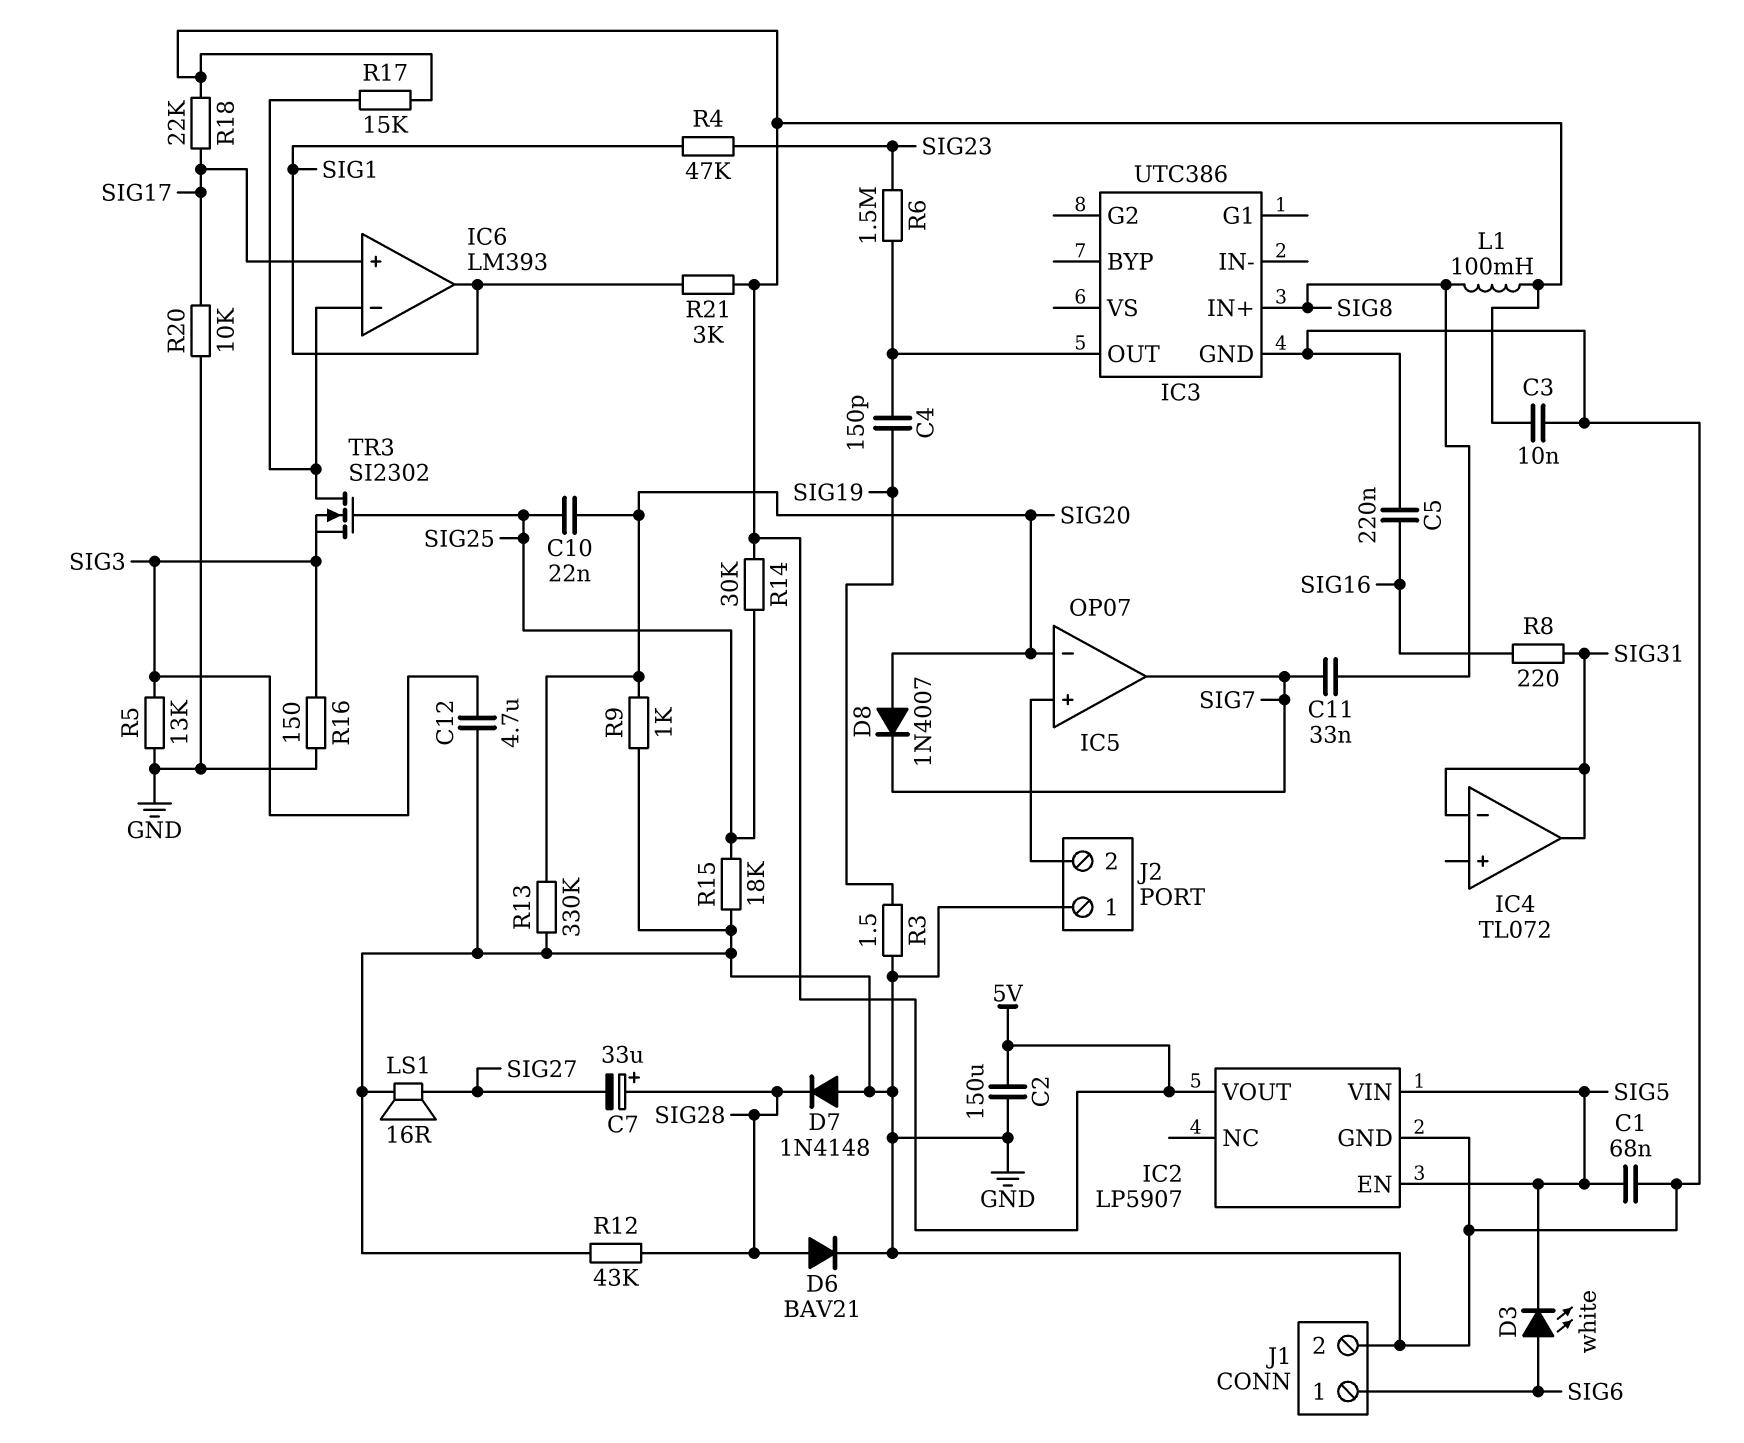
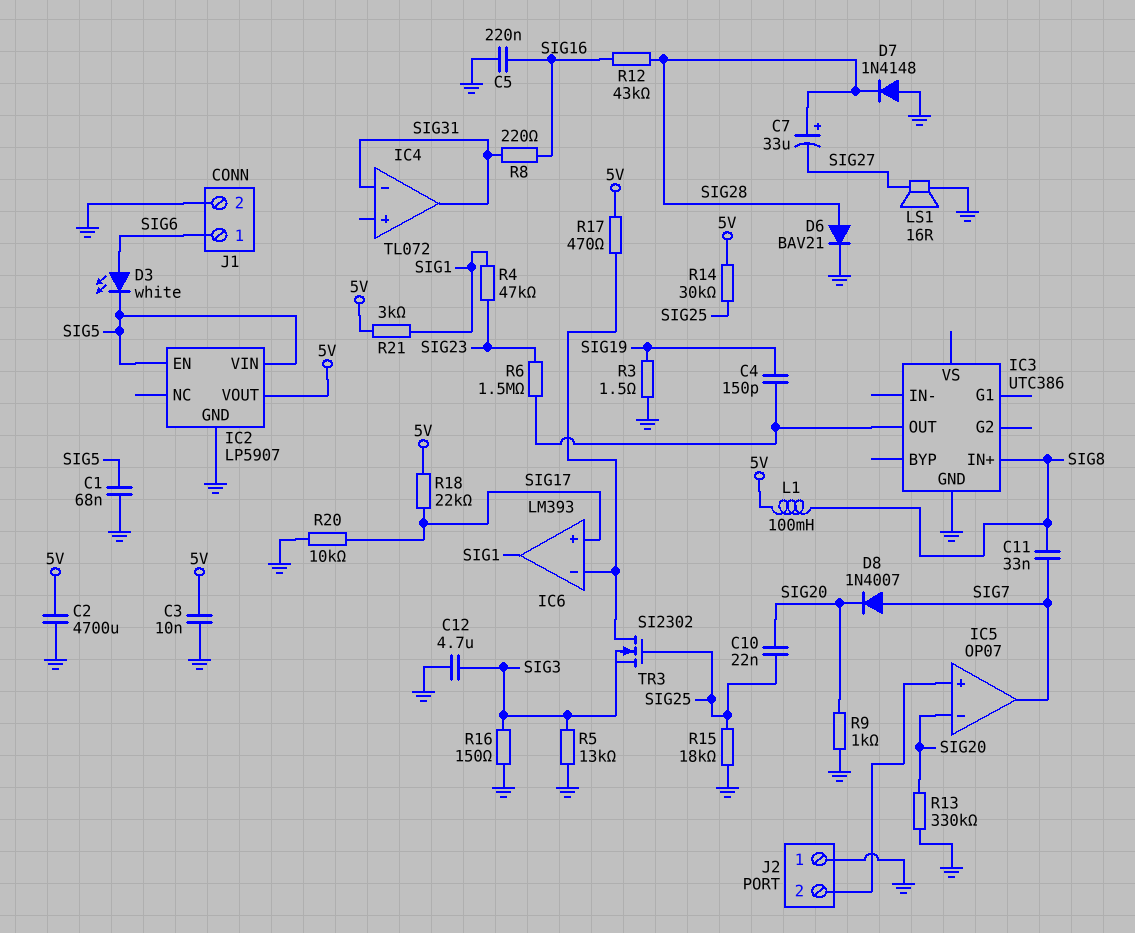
C2: 150uF (5V, GND) -> 4700uF (5V, GND)
D8: diode 1N4007 (A SIG20, K SIG7) -> diode 1N4007 (A SIG7, K SIG20)
R12: 43k (GND, SIG28) -> 43k (SIG16, SIG28)
R17: 15k (5V, IC6/in-) -> 470 (5V, IC6/in-)

